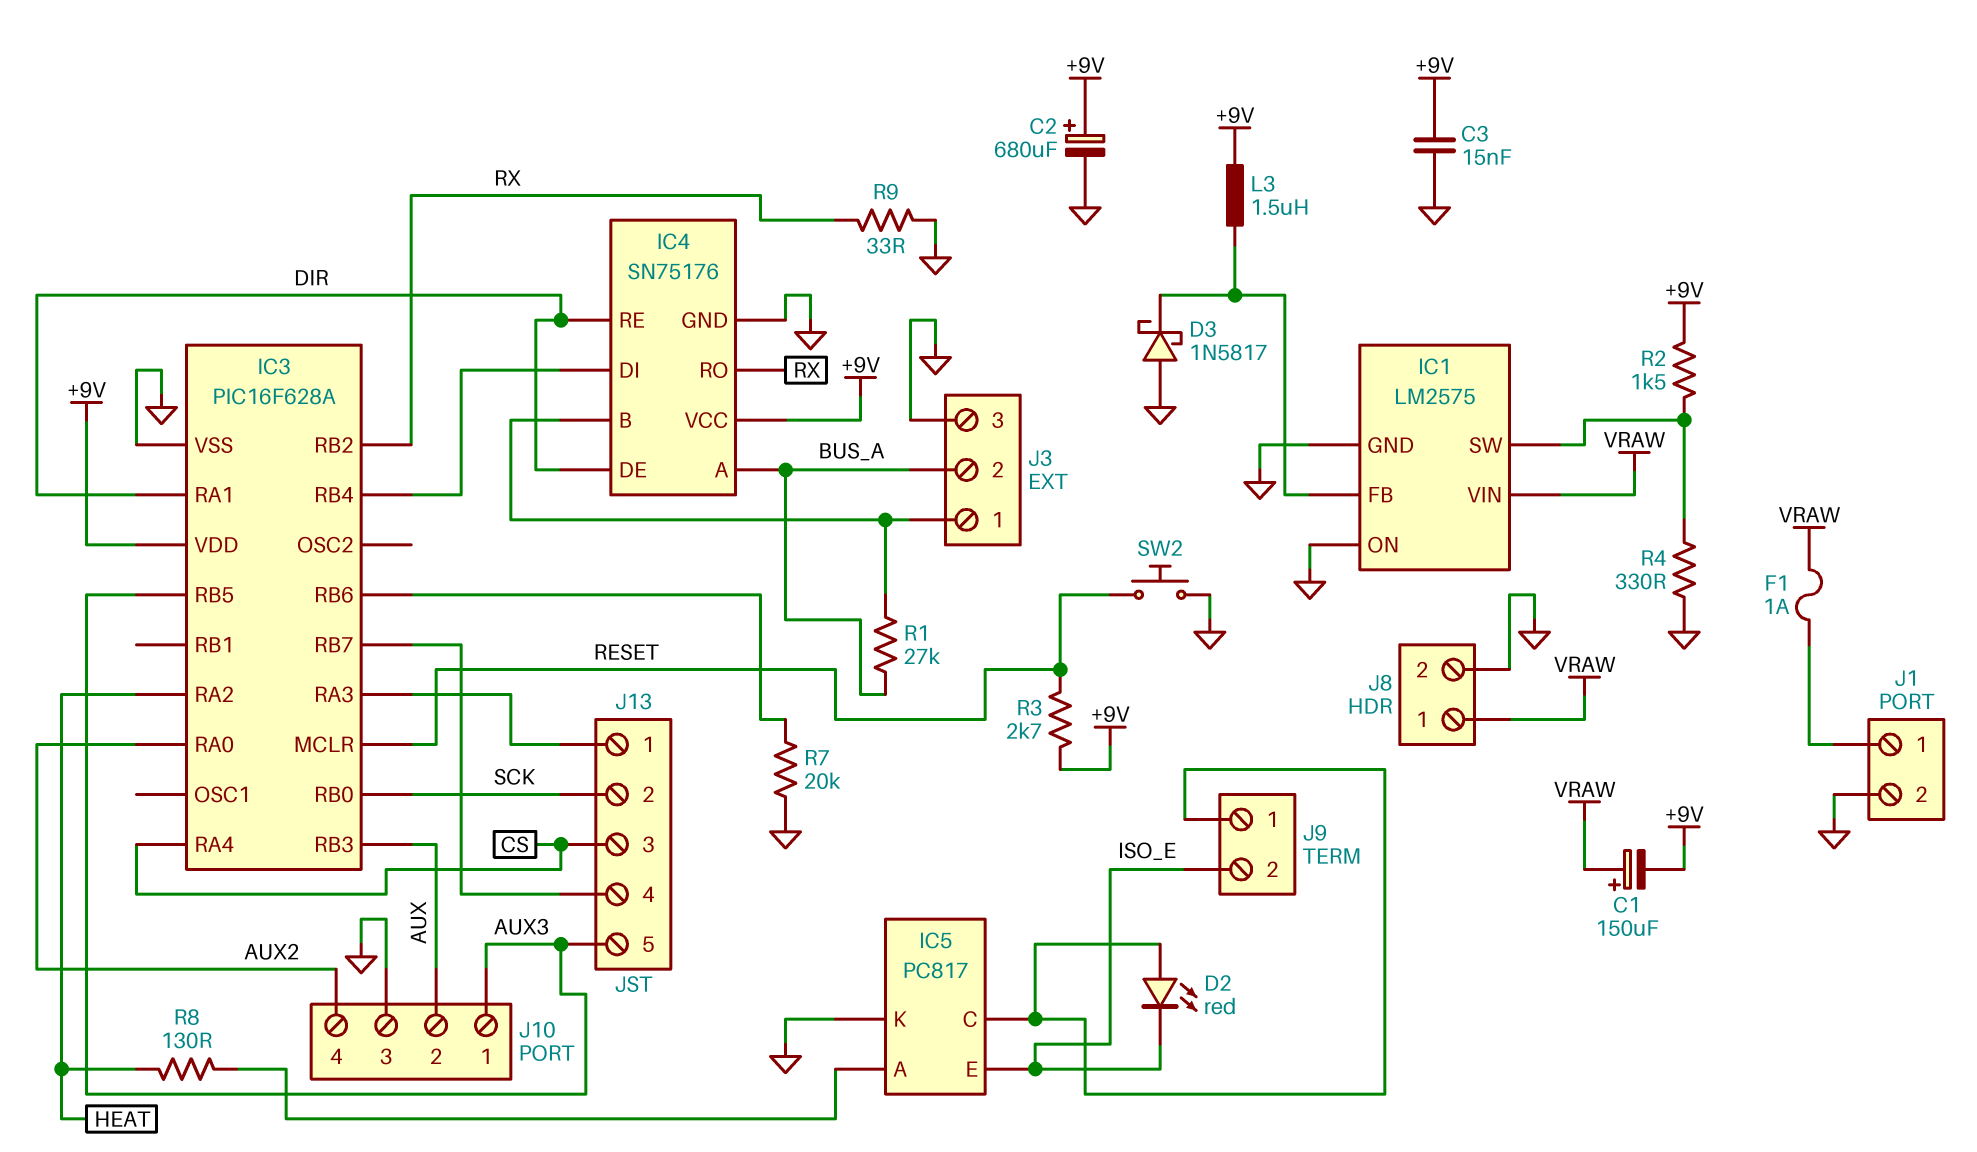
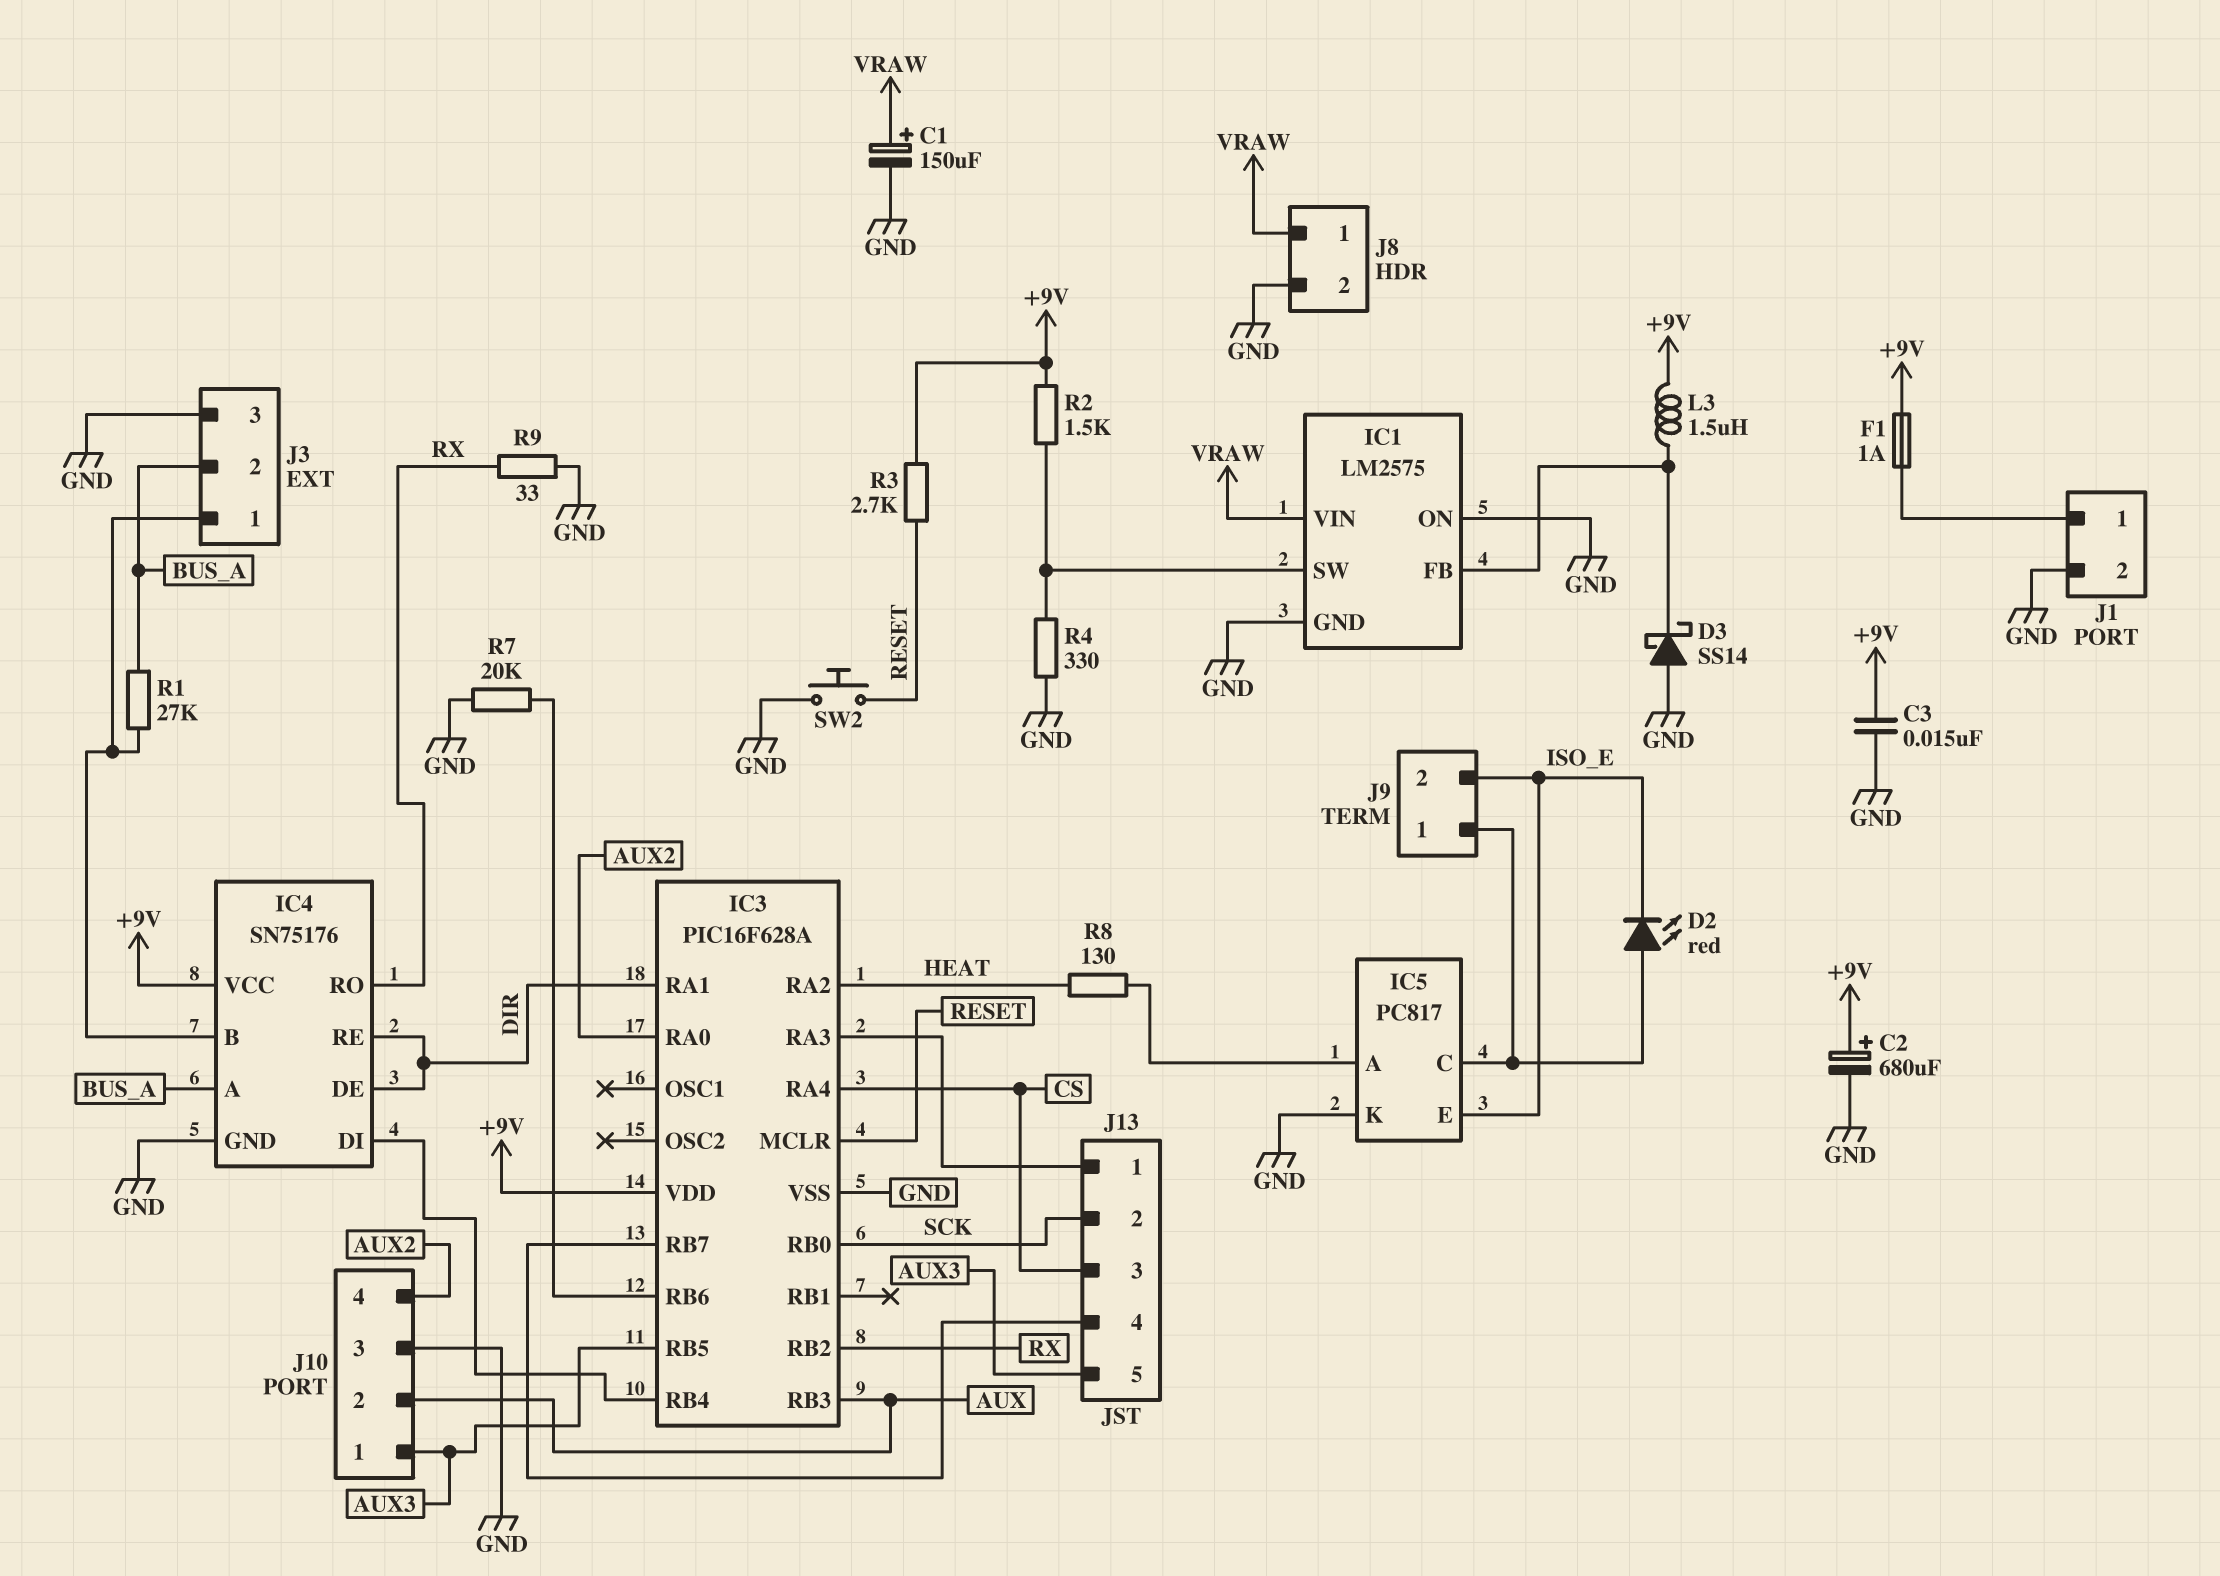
C1: 150uF (plus VRAW, minus +9V) -> 150uF (plus VRAW, minus GND)
D3: schottky 1N5817 (A GND, K IC1/FB) -> schottky SS14 (A GND, K IC1/FB)
F1: 1A (J1/1, VRAW) -> 1A (+9V, J1/1)

